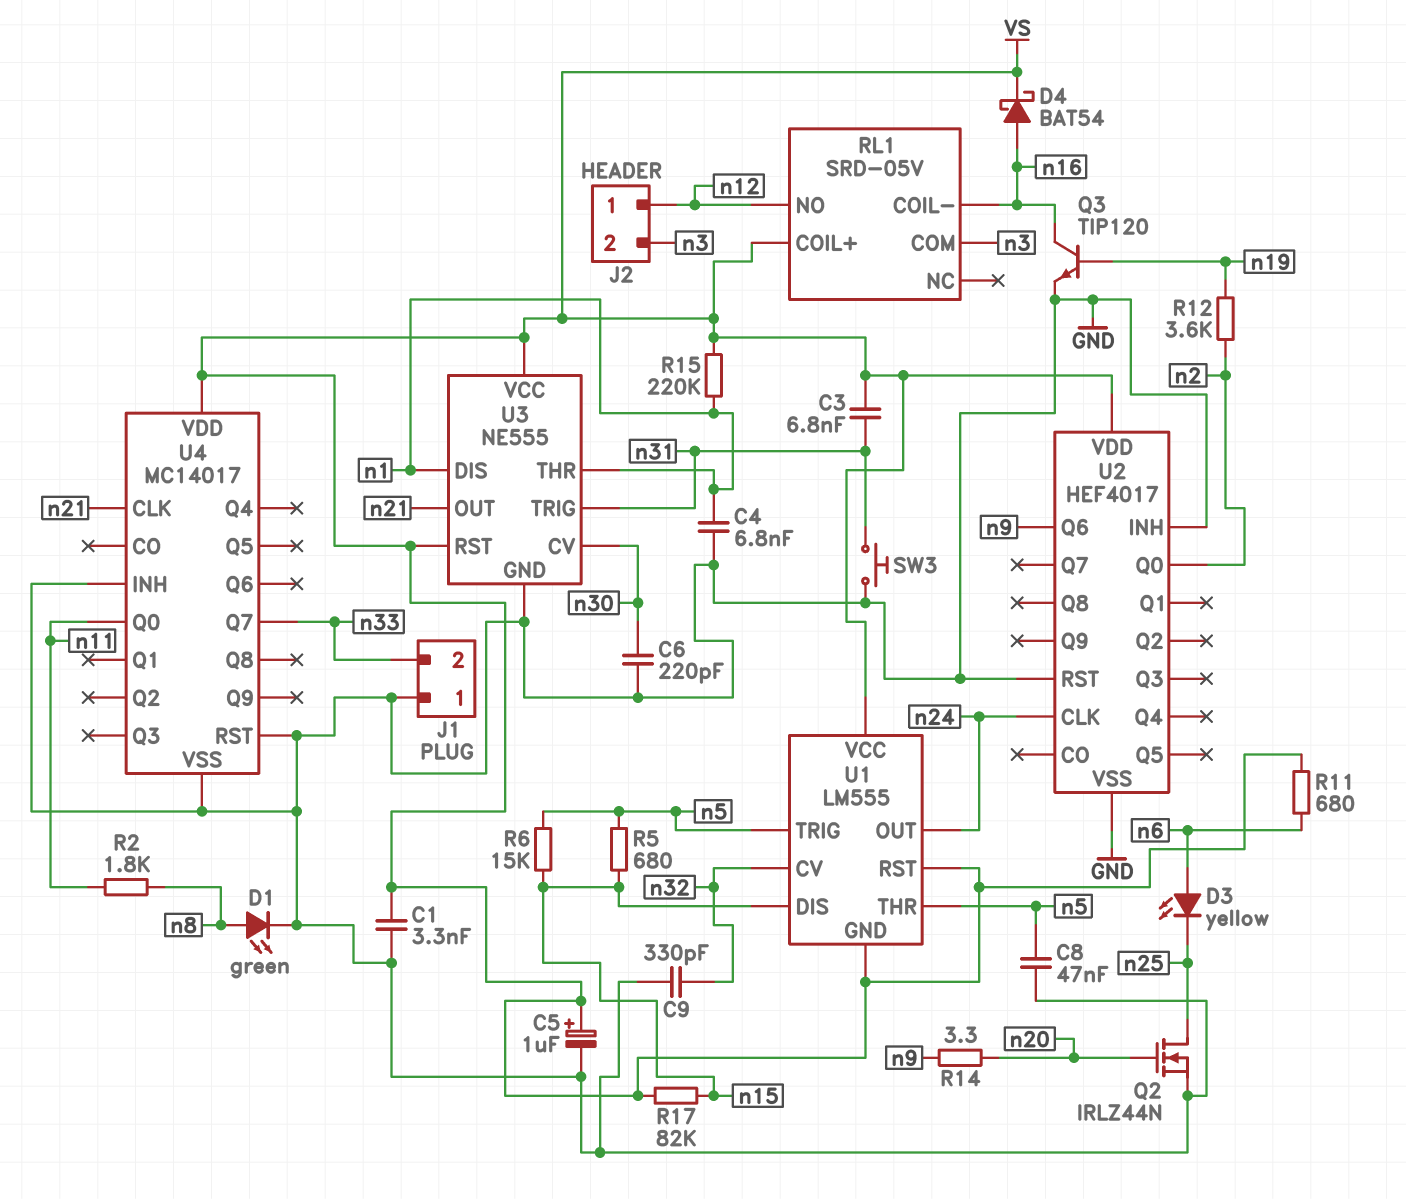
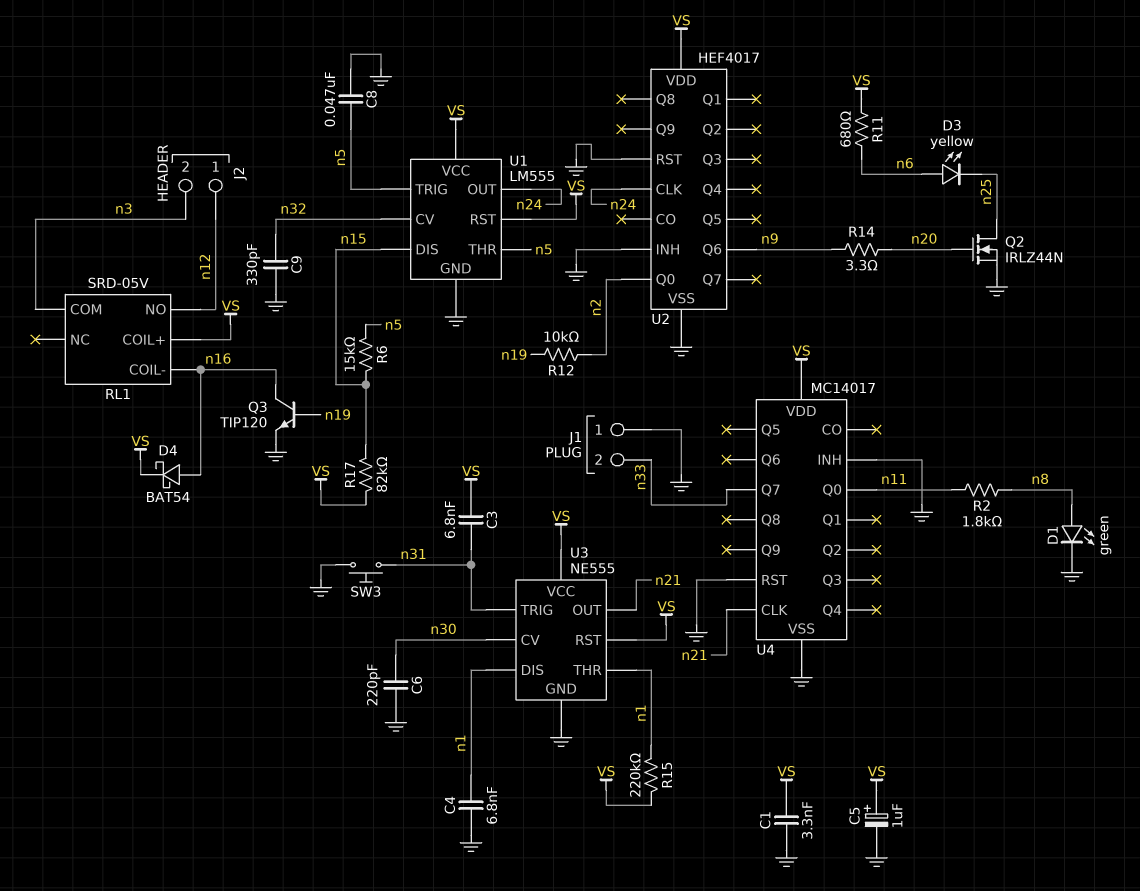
R5: 680 (n5, n15) -> none
R12: 3.6k (n2, n19) -> 10k (n2, n19)
U1 pin GND: VS -> GND

